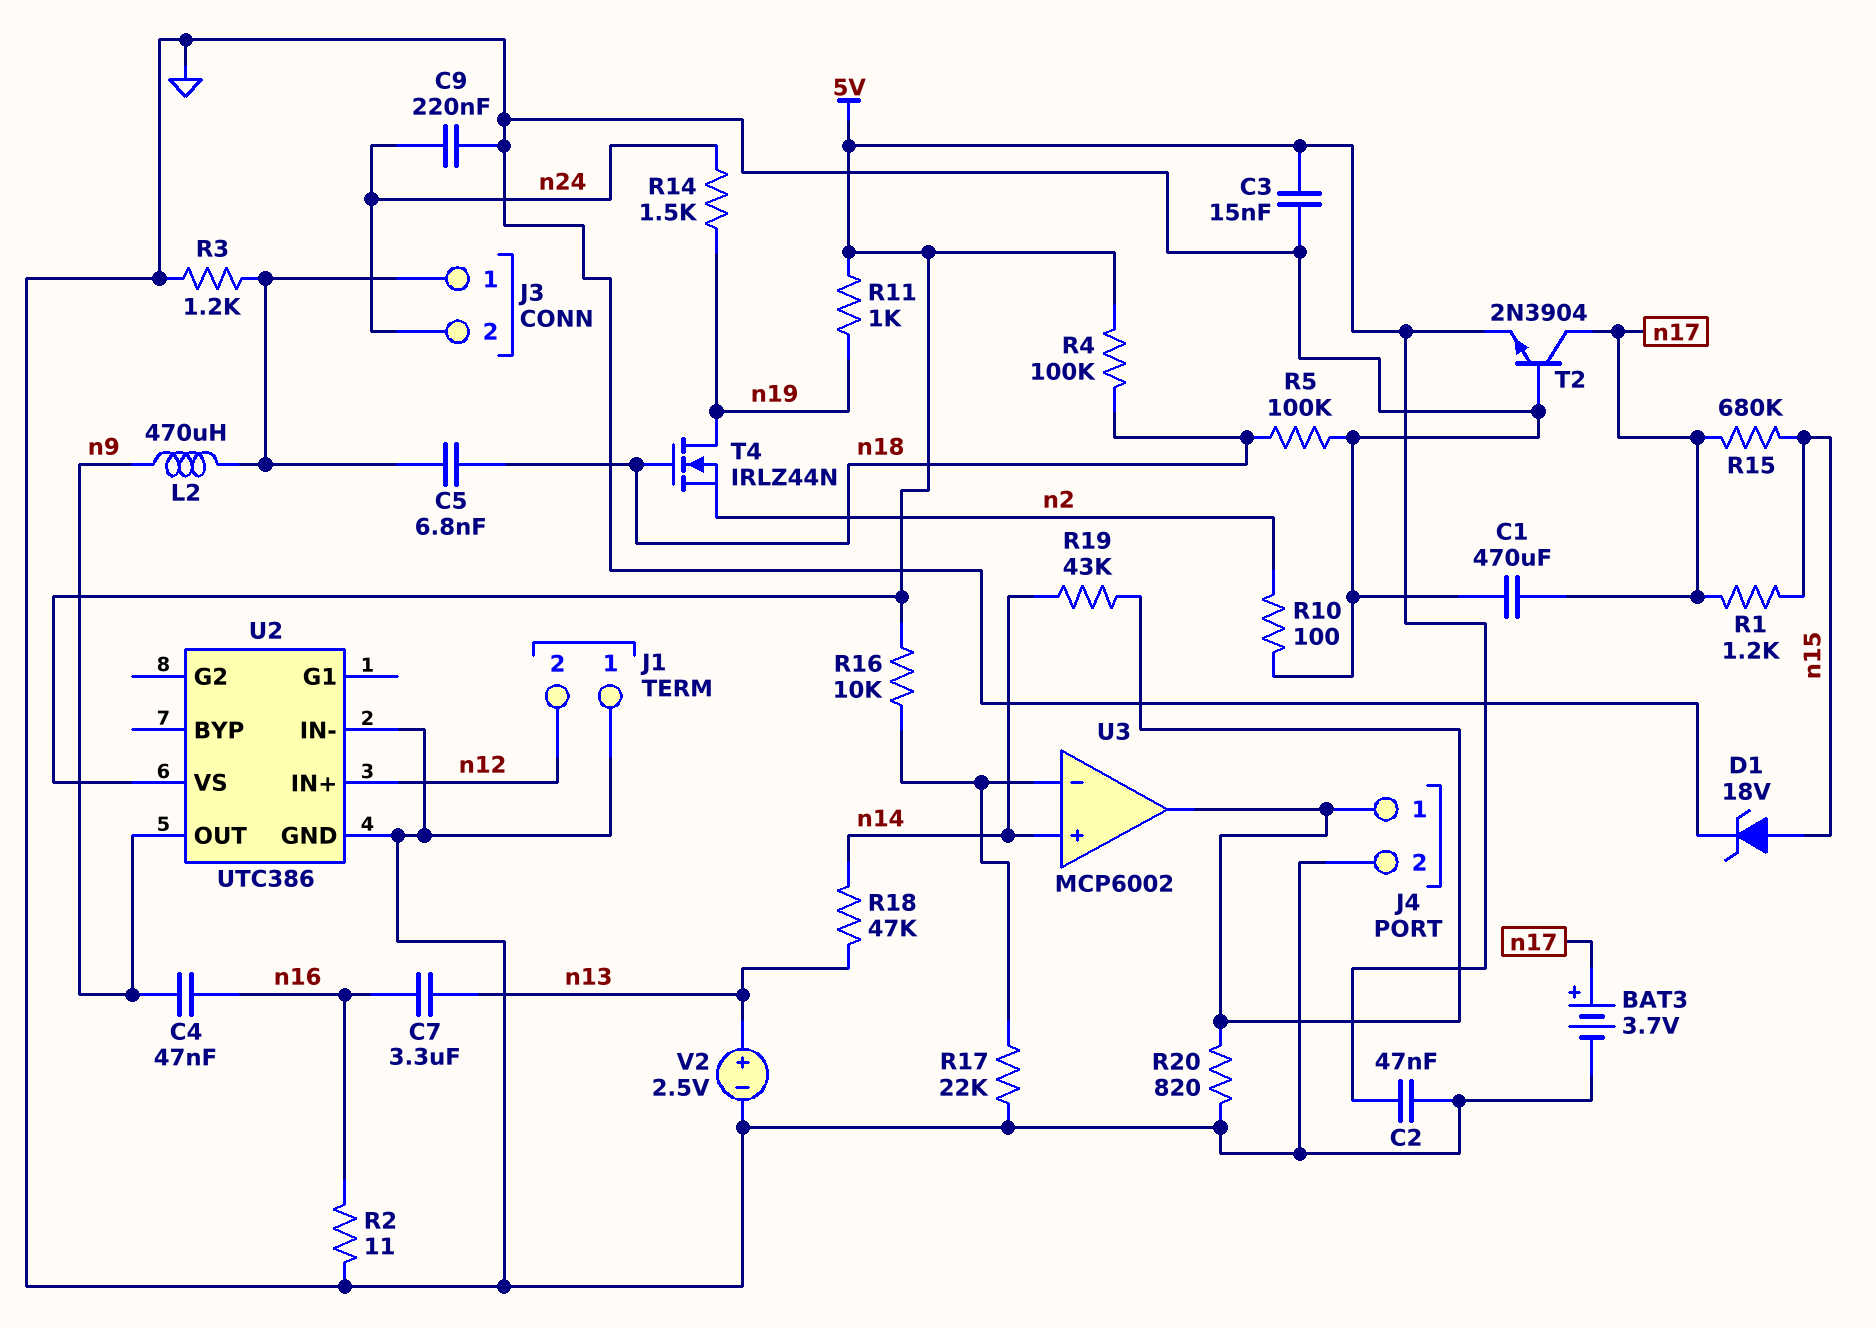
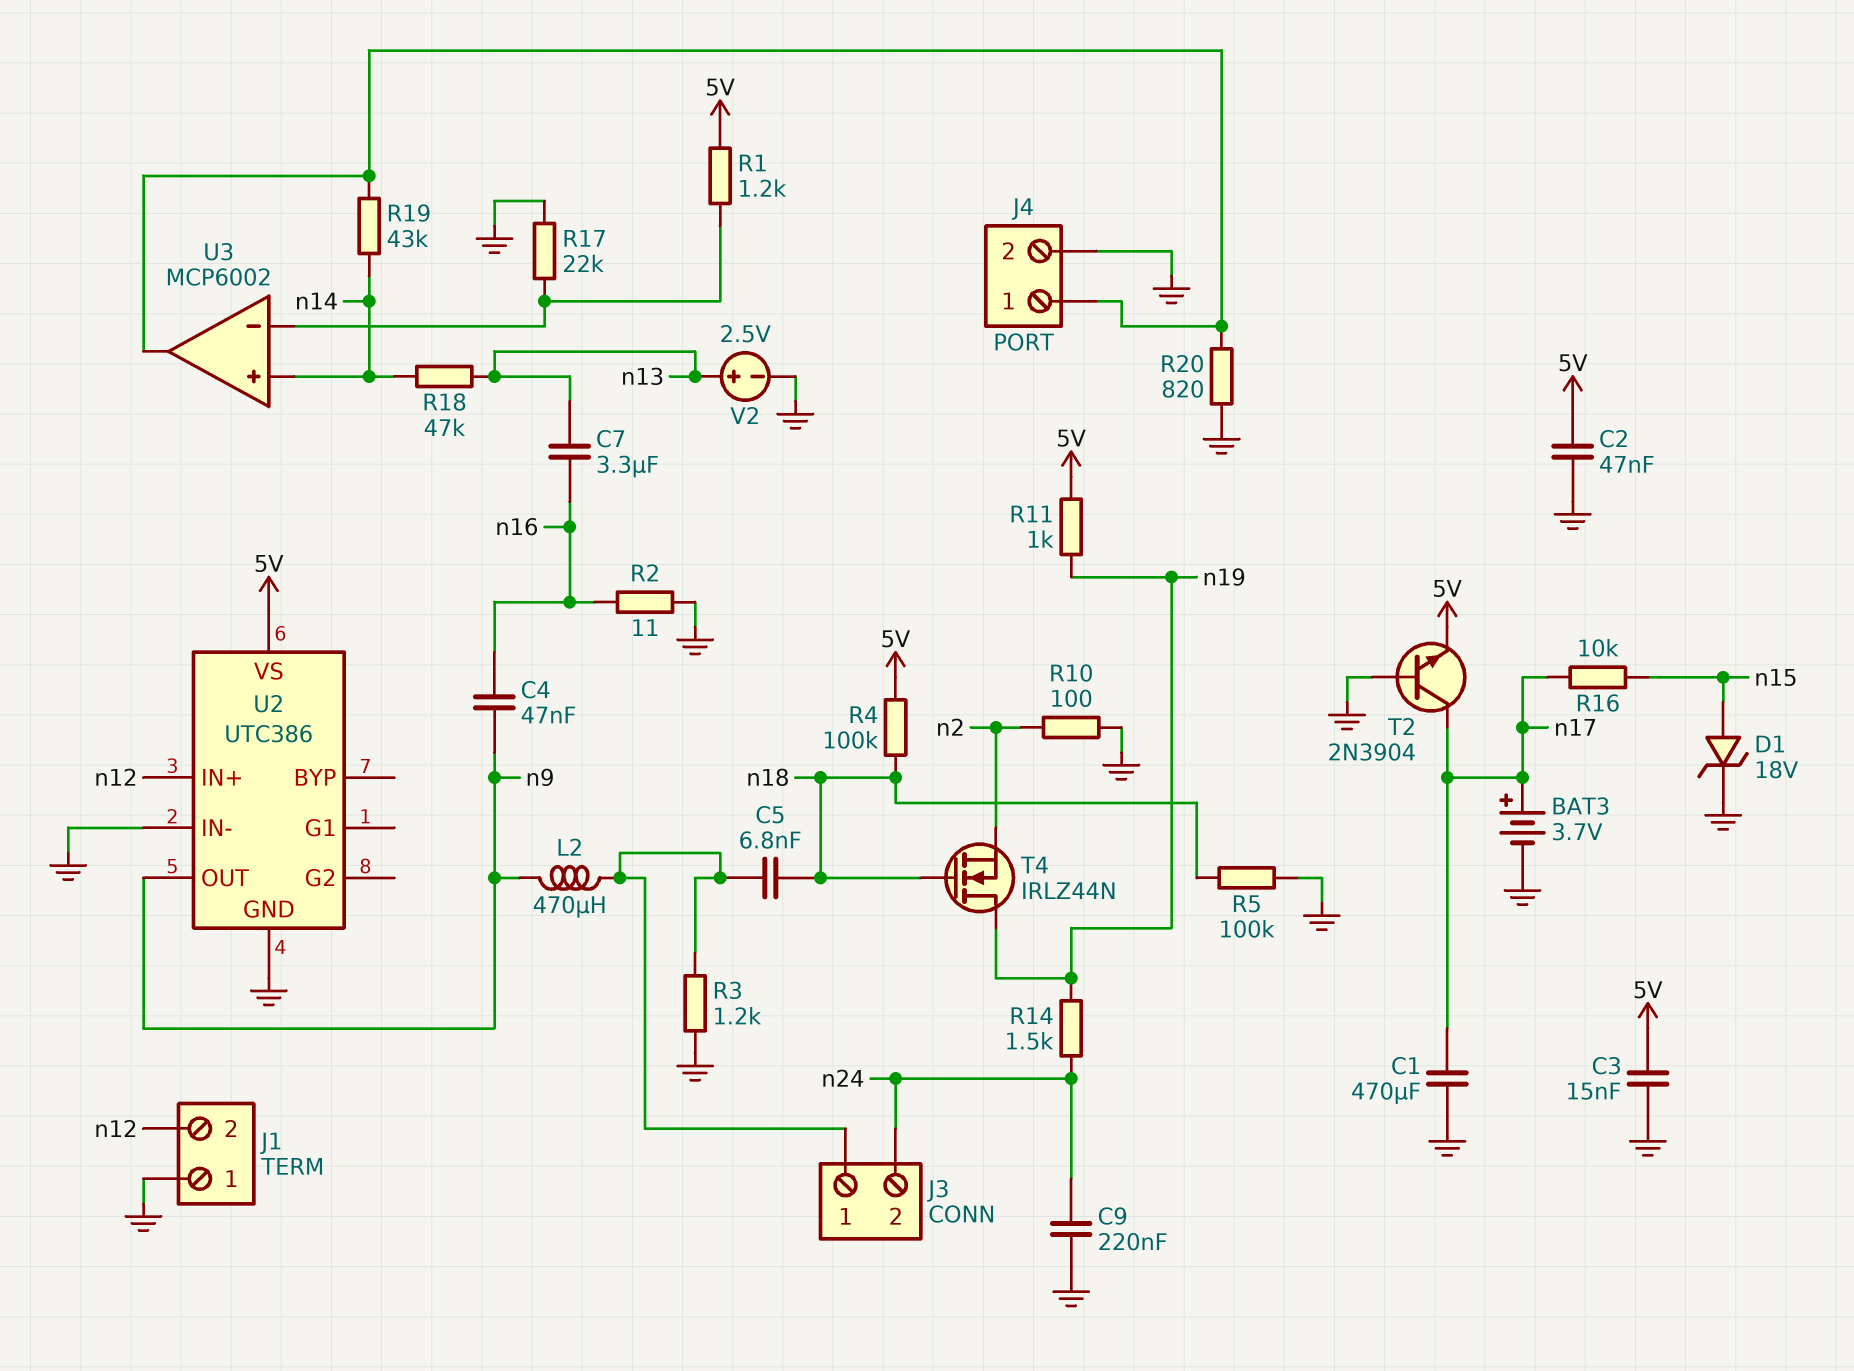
R1: 1.2k (n15, n17) -> 1.2k (5V, U3/in-)
R15: 680k (n15, n17) -> none
R16: 10k (5V, U3/in-) -> 10k (n15, n17)

